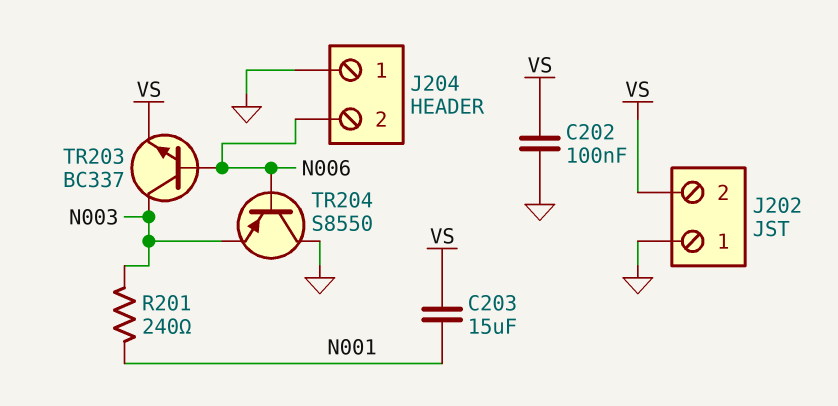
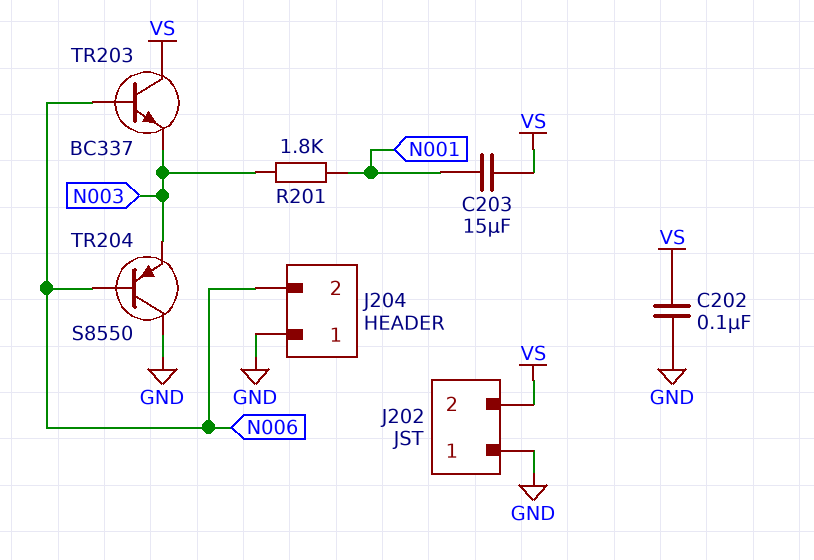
R201: 240 (N001, N003) -> 1.8k (N001, N003)
TR203: NPN BC337 (B N006, C N003, E VS) -> NPN BC337 (B N006, C VS, E N003)

